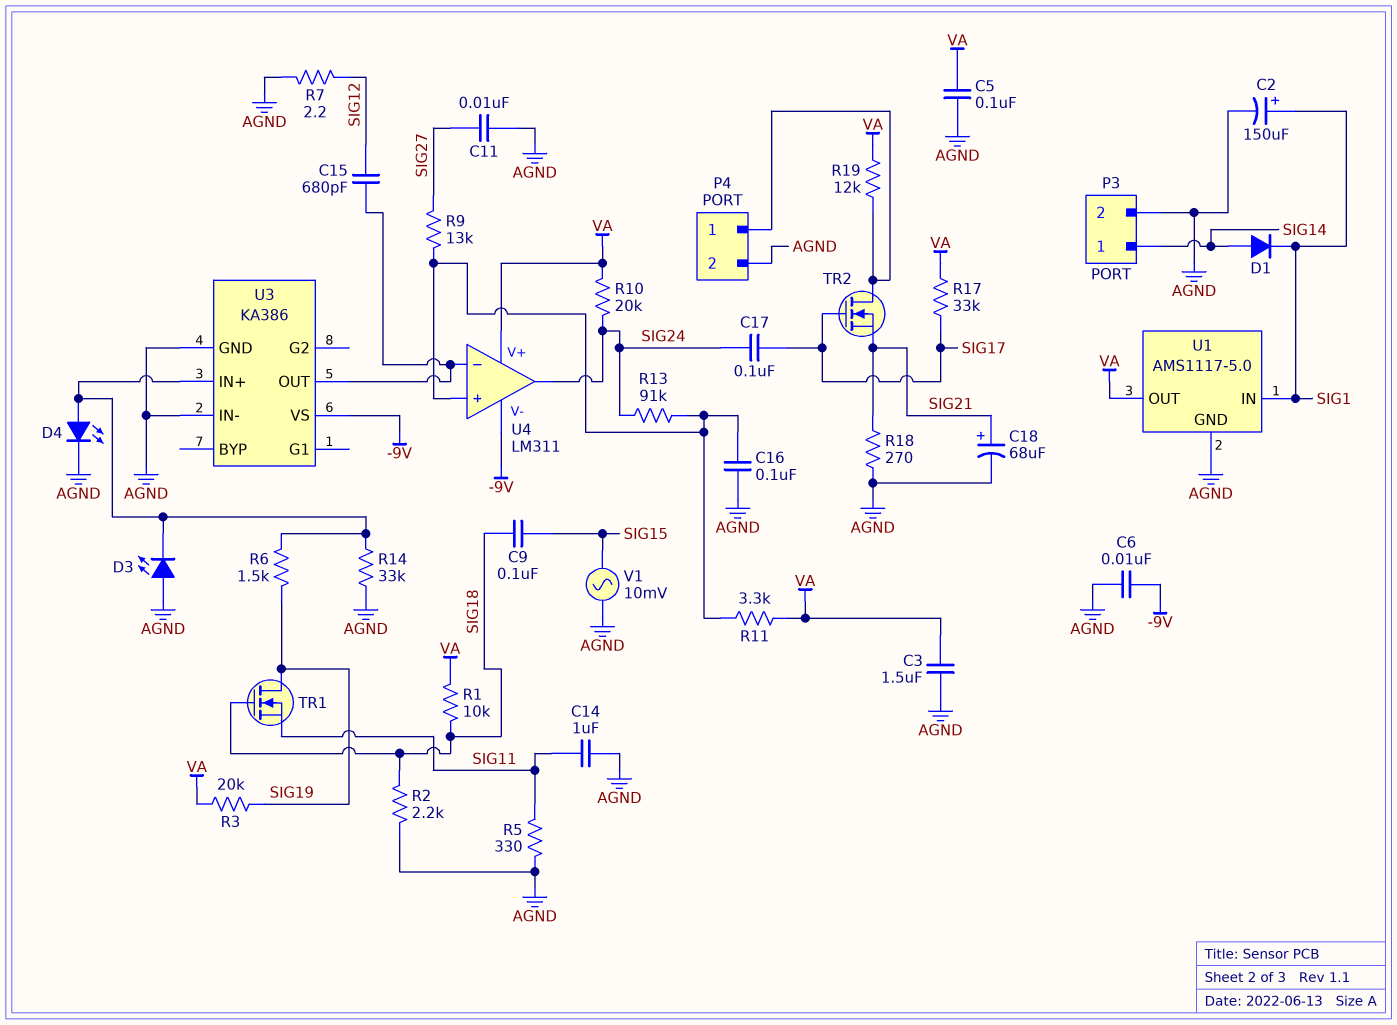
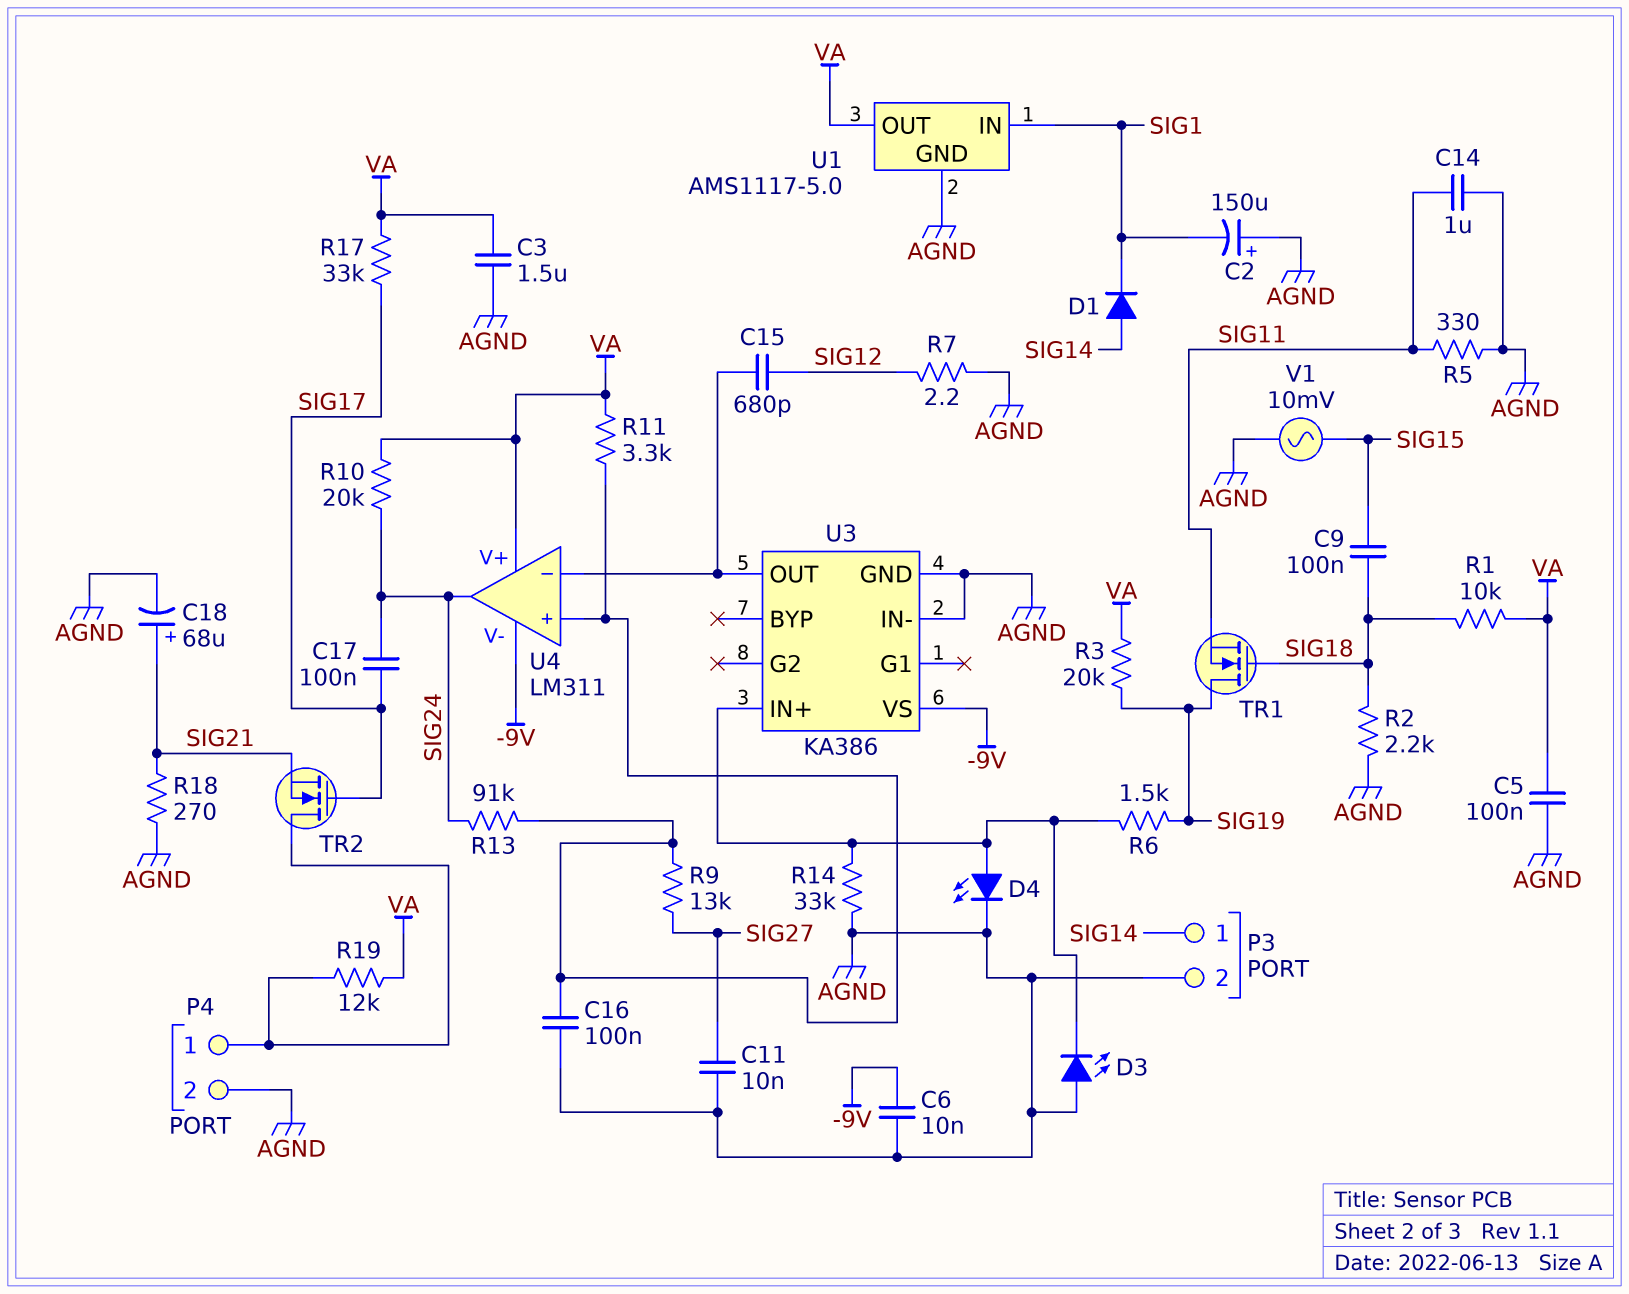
C2: 150uF (plus SIG1, minus AGND) -> 150uF (plus AGND, minus SIG1)

